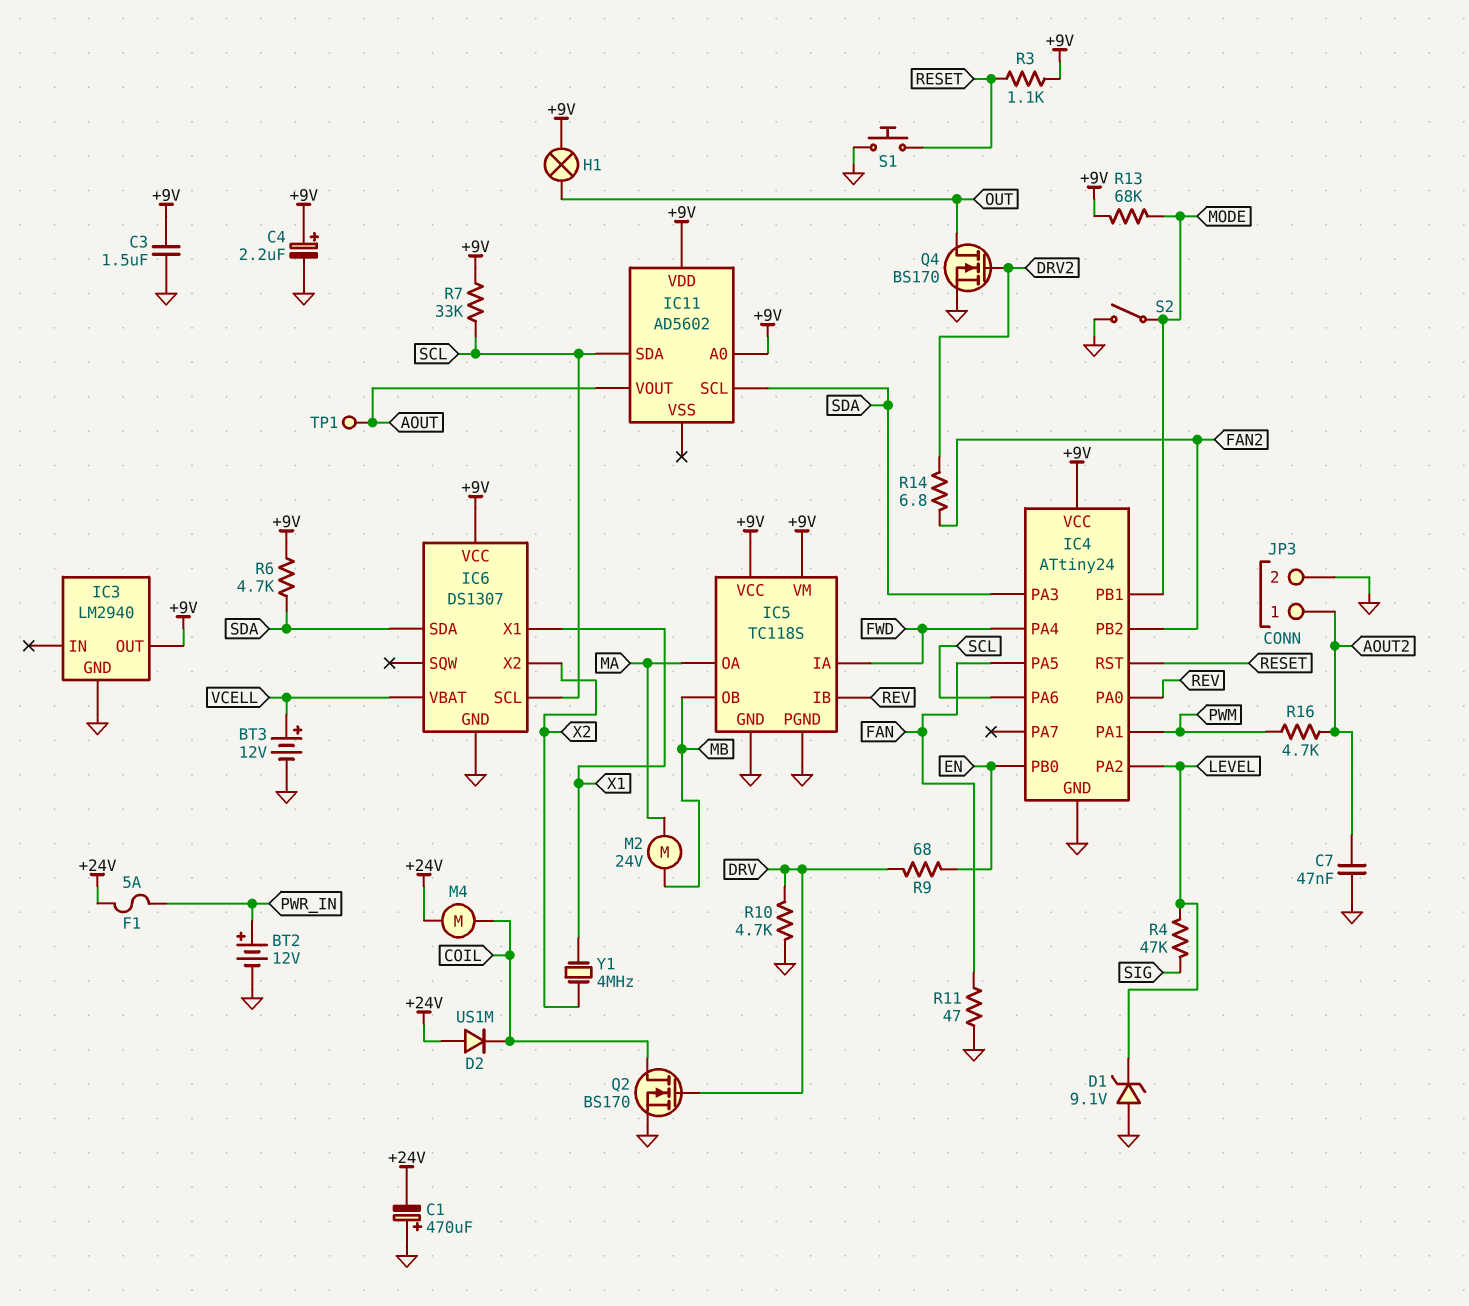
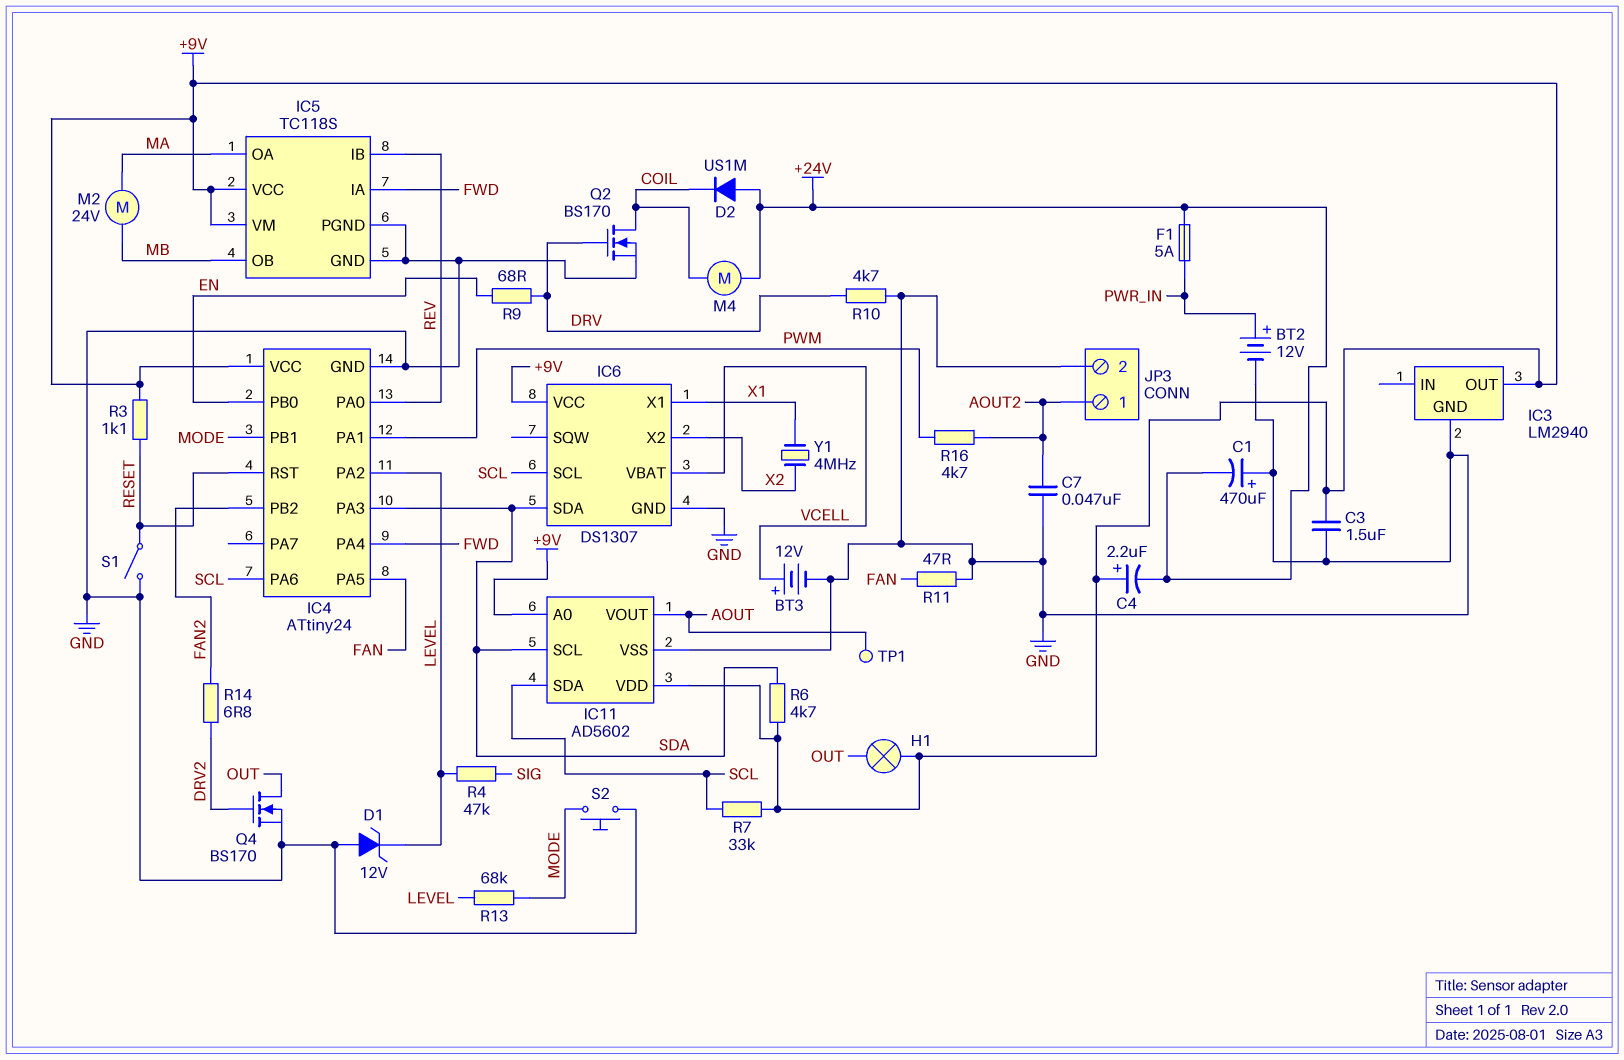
C4: 2.2uF (plus +9V, minus GND) -> 2.2uF (plus +9V, minus +24V)
D1: zener 9.1V (A GND, K LEVEL) -> zener 12V (A GND, K LEVEL)
IC11 pin VSS: none -> GND
R13: 68k (+9V, MODE) -> 68k (LEVEL, MODE)
S1: button (GND, RESET) -> switch (GND, RESET)
S2: switch (GND, MODE) -> button (GND, MODE)

